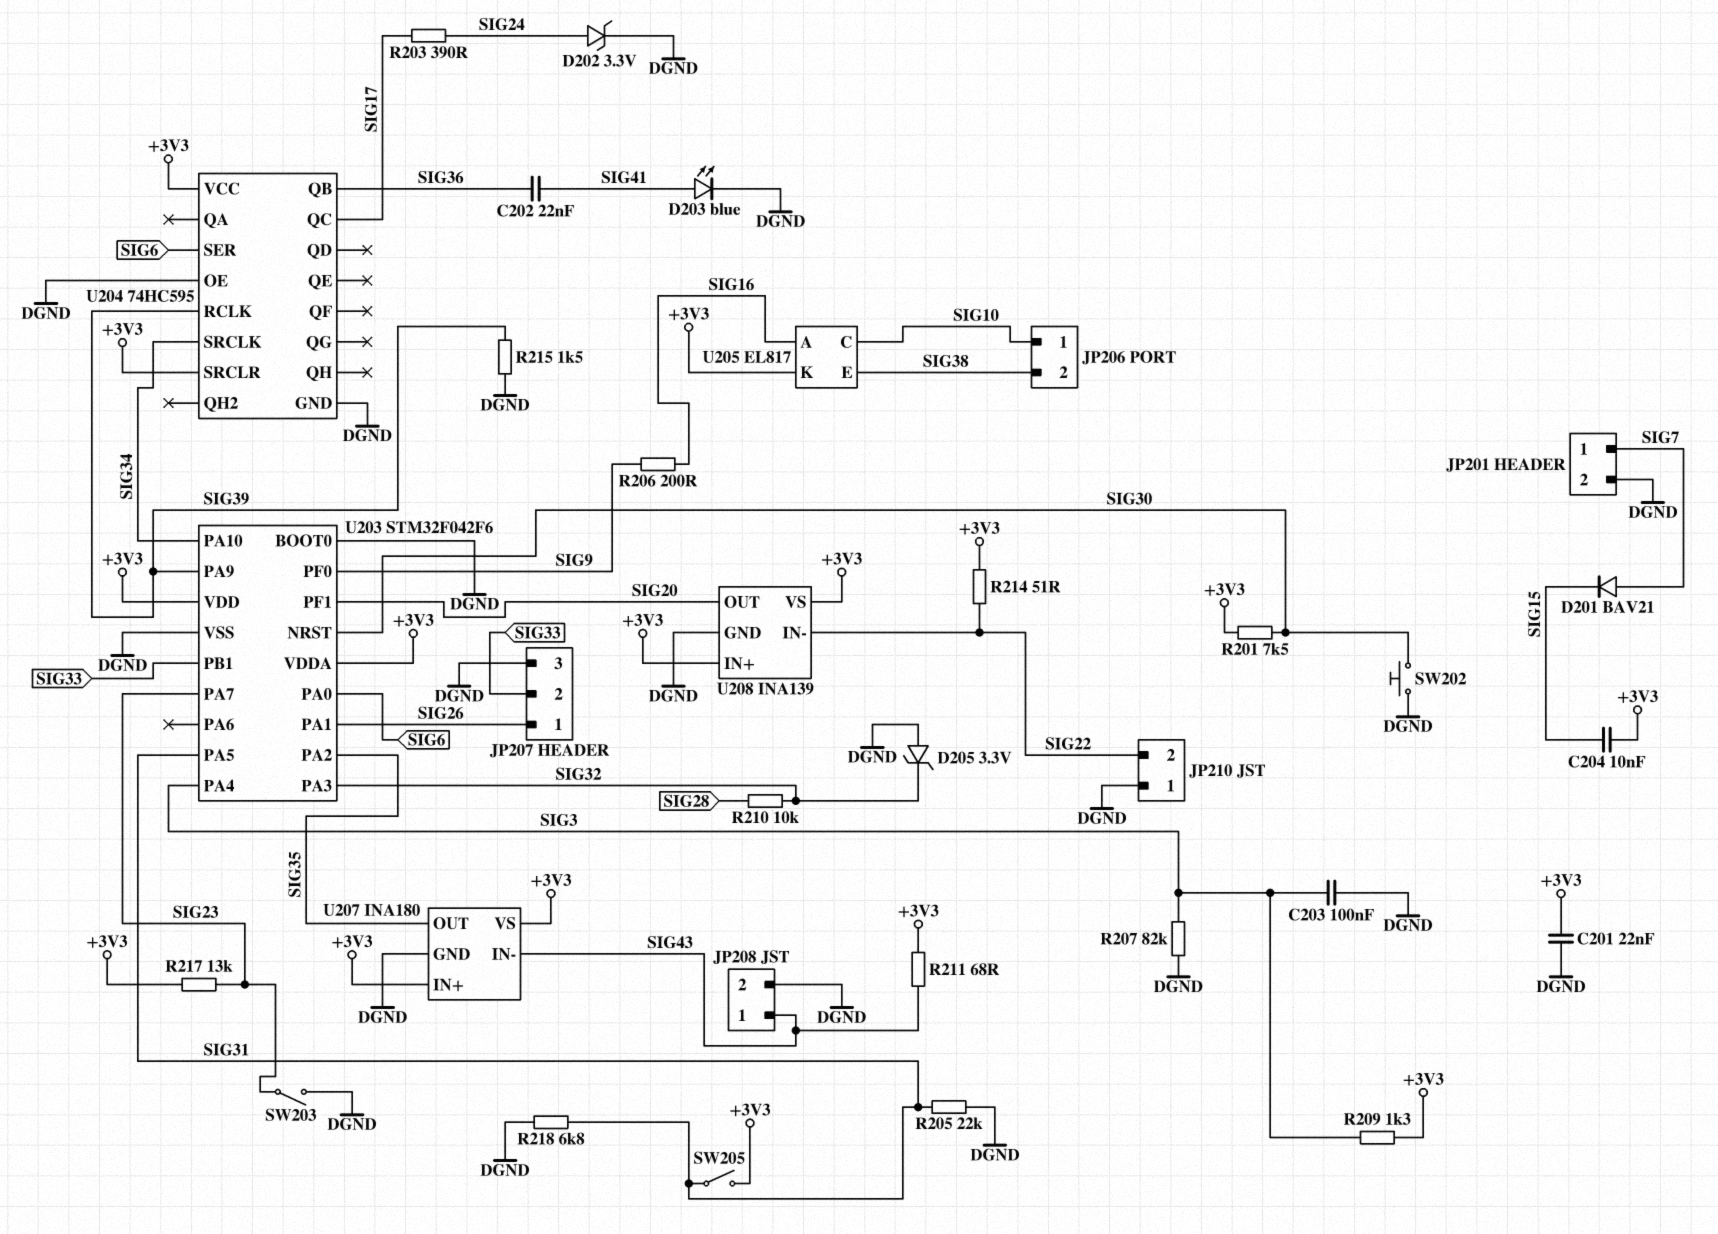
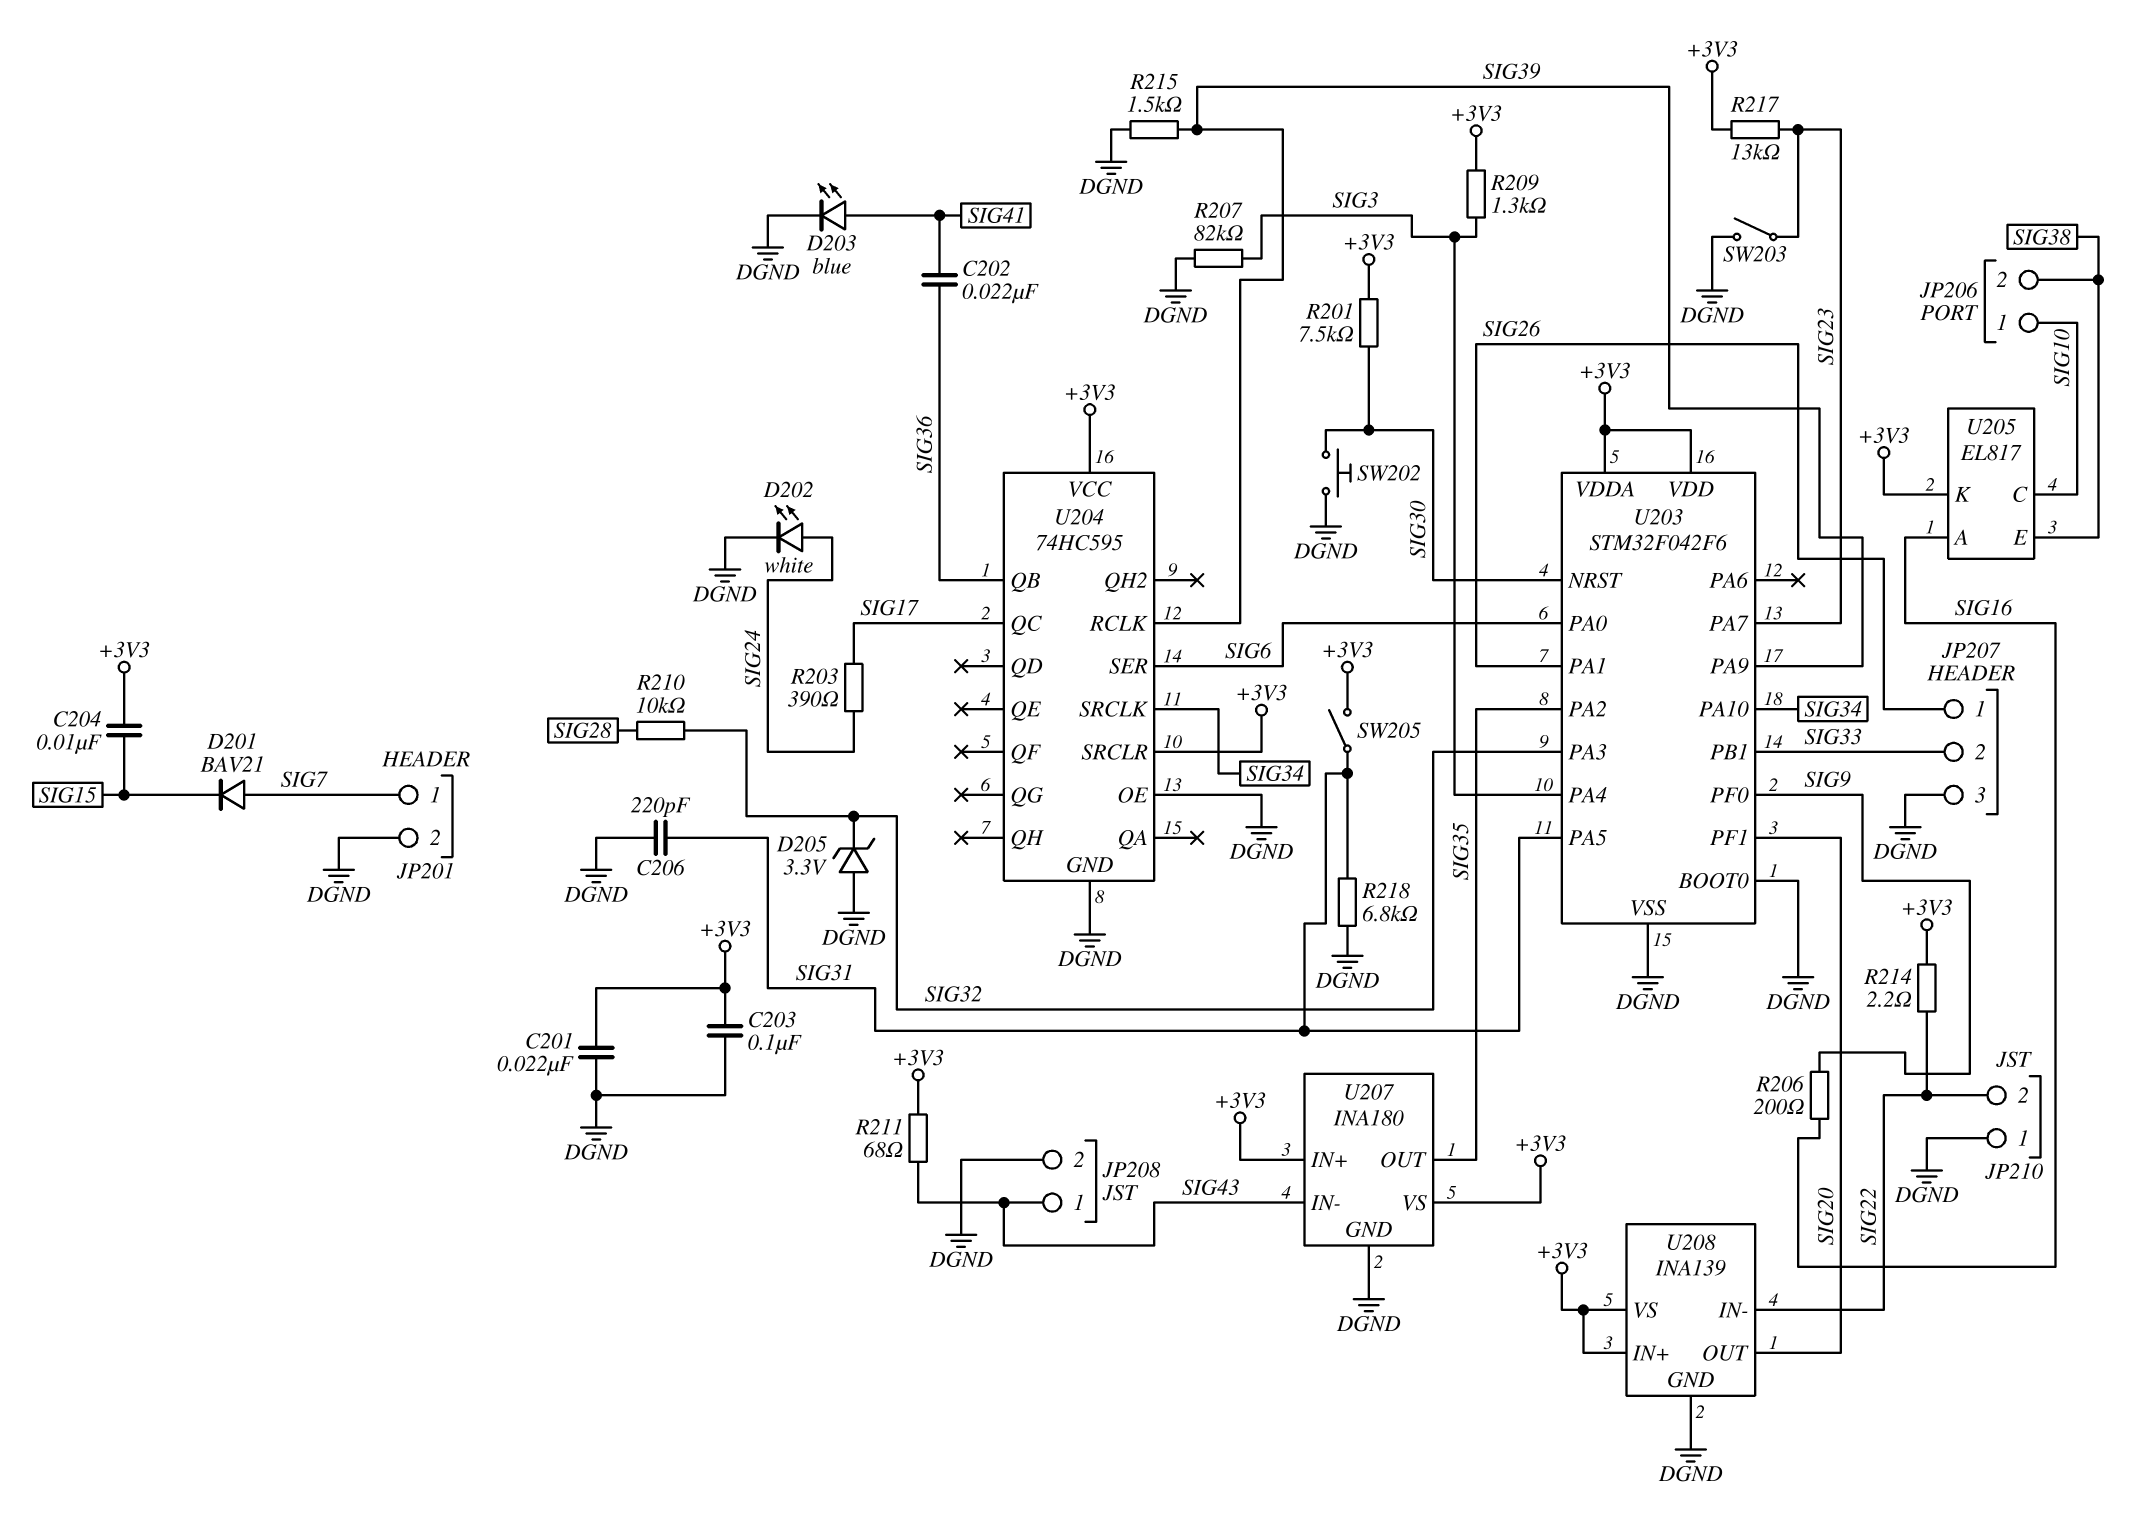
C203: 100nF (DGND, SIG3) -> 100nF (+3V3, DGND)
C206: none -> 220pF (DGND, SIG31)
D202: zener 3.3V (A SIG24, K DGND) -> LED white (A SIG24, K DGND)
R205: 22k (DGND, SIG31) -> none
R214: 51 (+3V3, SIG22) -> 2.2 (+3V3, SIG22)

